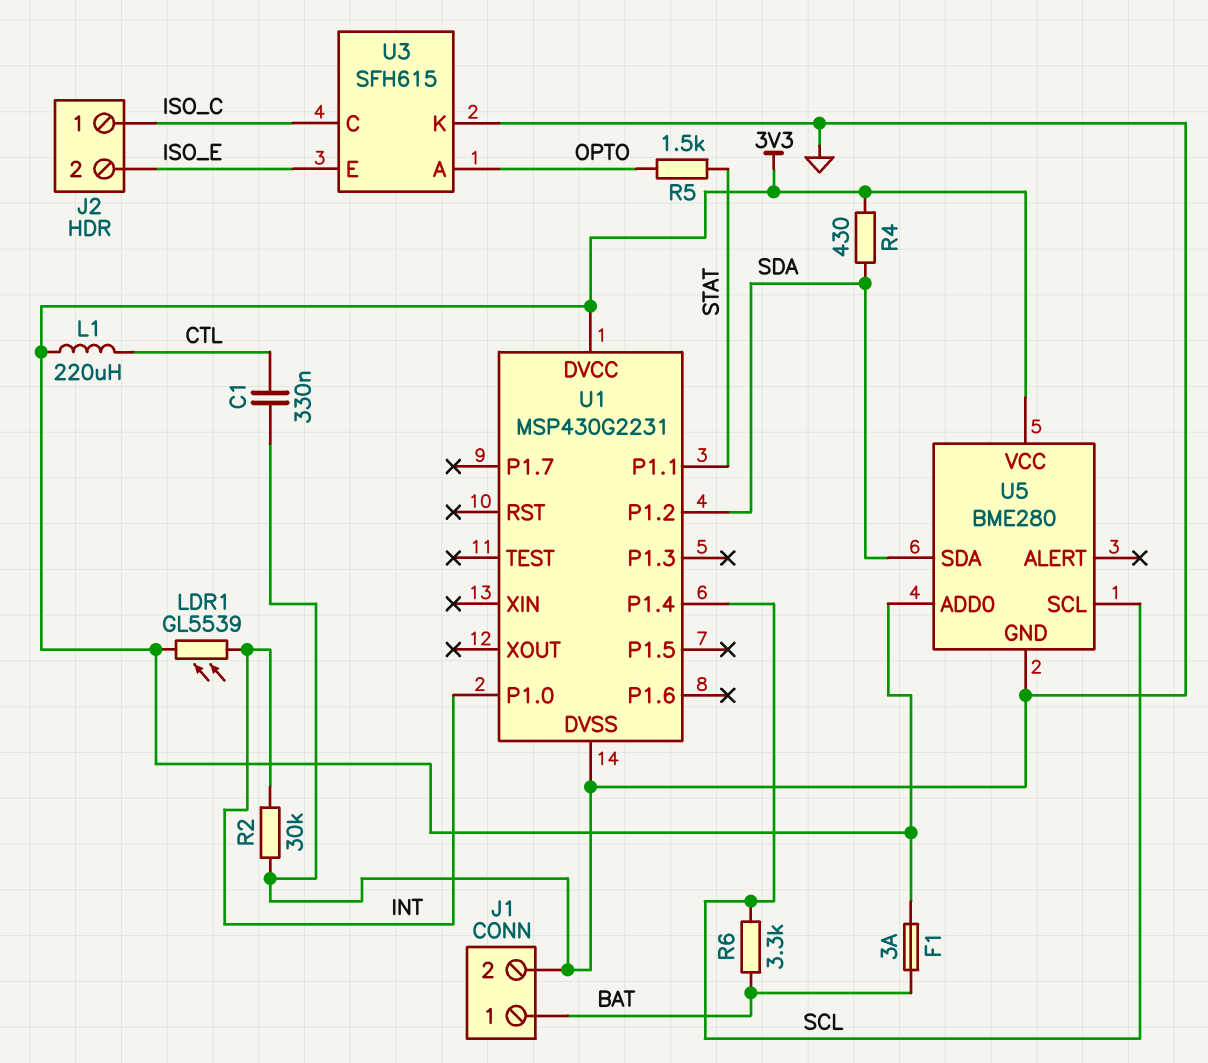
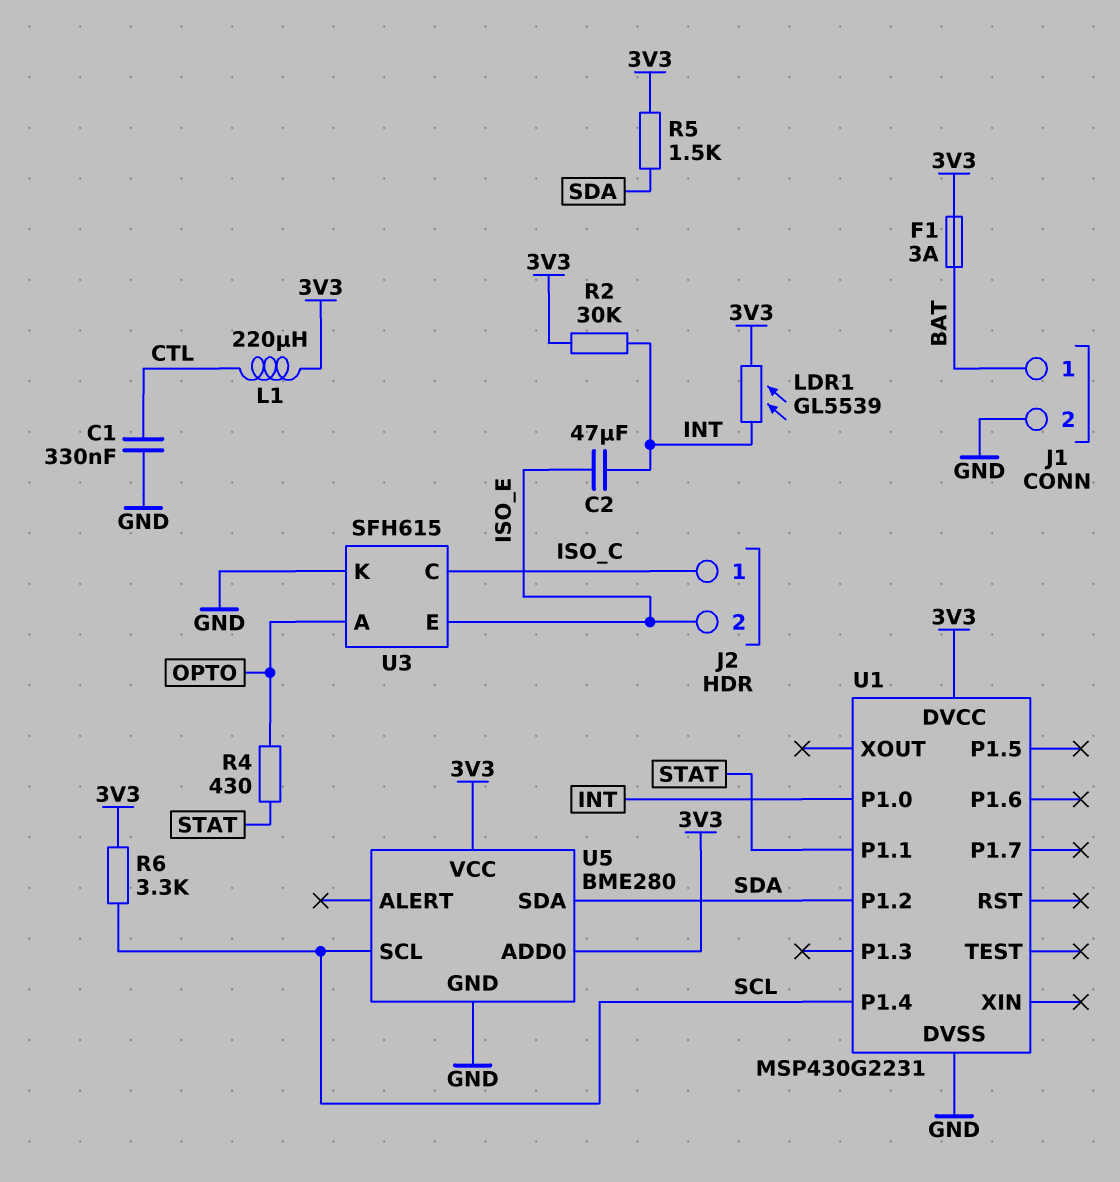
C2: none -> 47uF (INT, ISO_E)
R2: 30k (GND, INT) -> 30k (3V3, INT)
R4: 430 (3V3, SDA) -> 430 (OPTO, STAT)
R5: 1.5k (OPTO, STAT) -> 1.5k (3V3, SDA)
R6: 3.3k (BAT, SCL) -> 3.3k (3V3, SCL)

